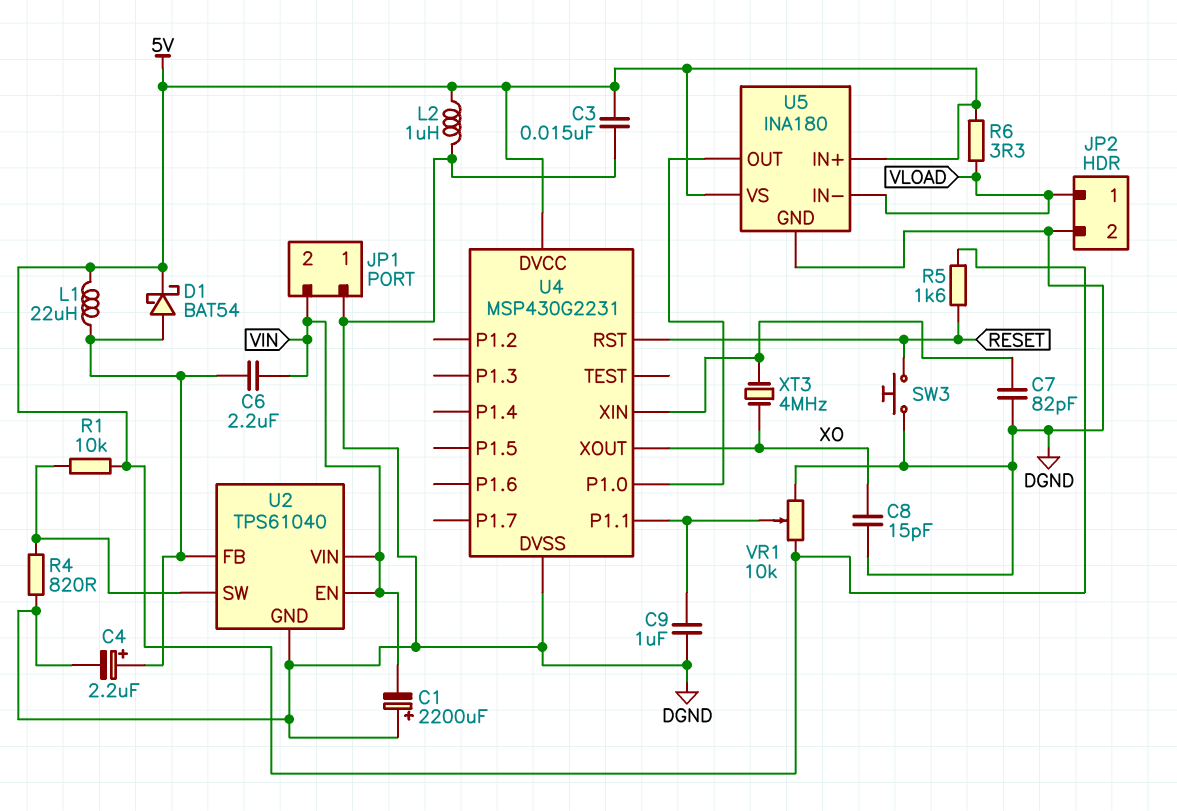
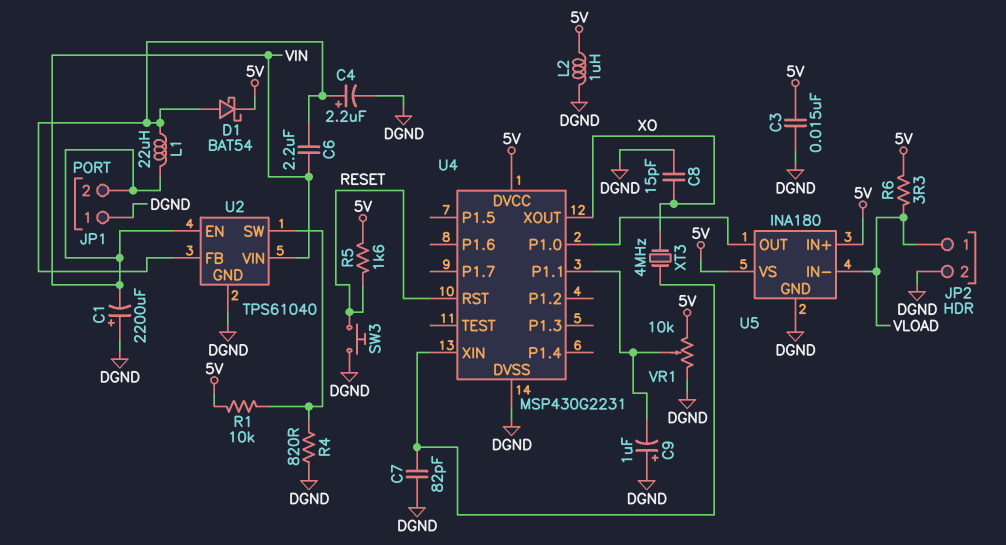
C9: 1uF (DGND, U4/P1.1) -> 1uF (plus DGND, minus U4/P1.1)
L1: 22uH (5V, U2/FB) -> 22uH (U2/FB, VIN)

